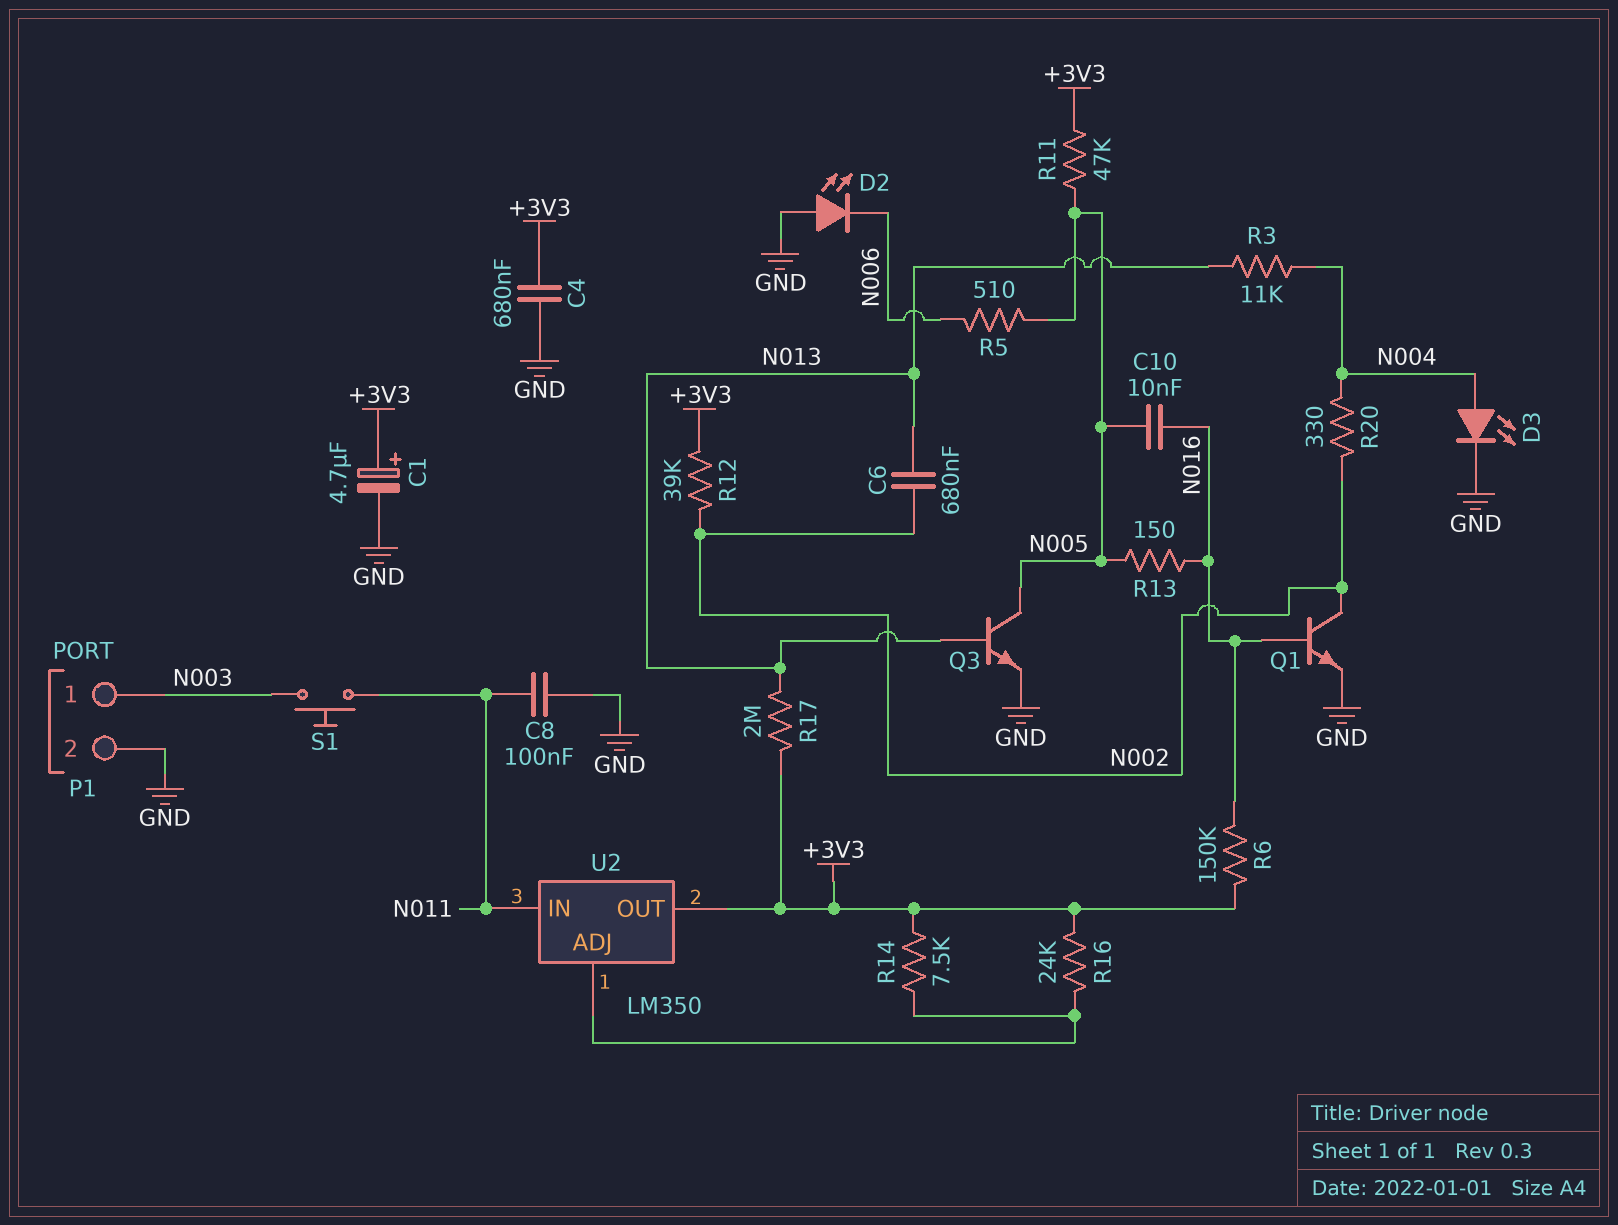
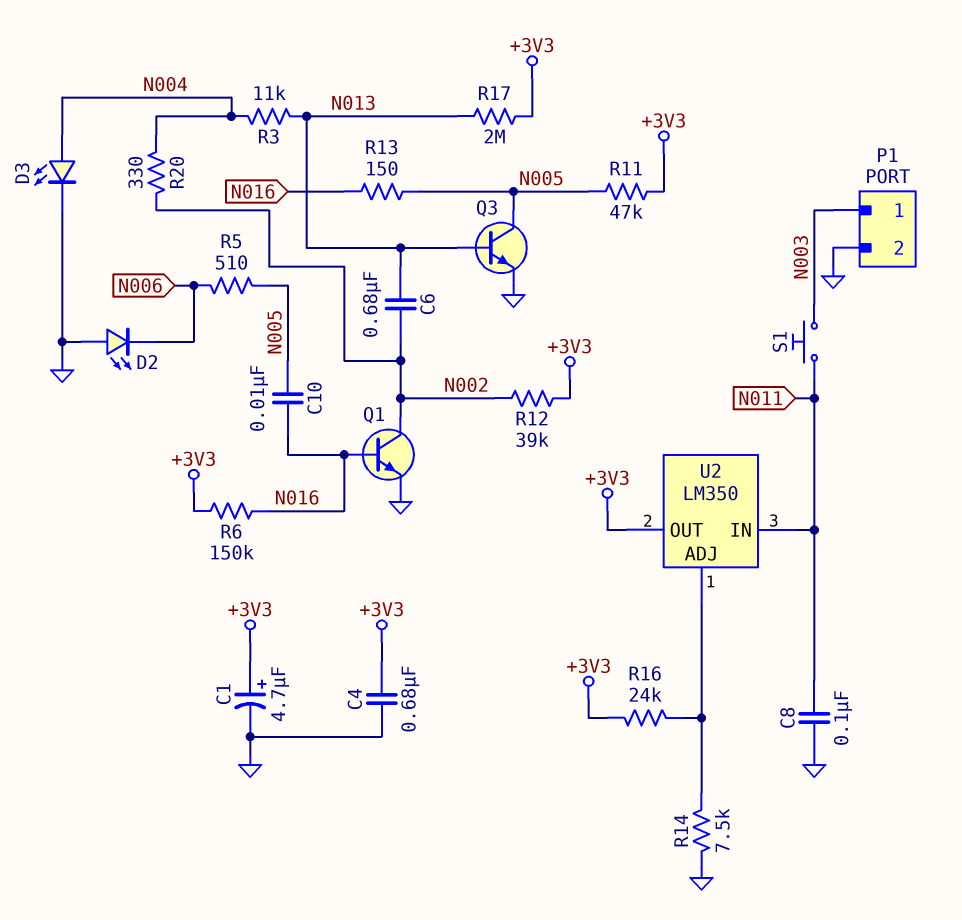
R14: 7.5k (+3V3, U2/ADJ) -> 7.5k (GND, U2/ADJ)

